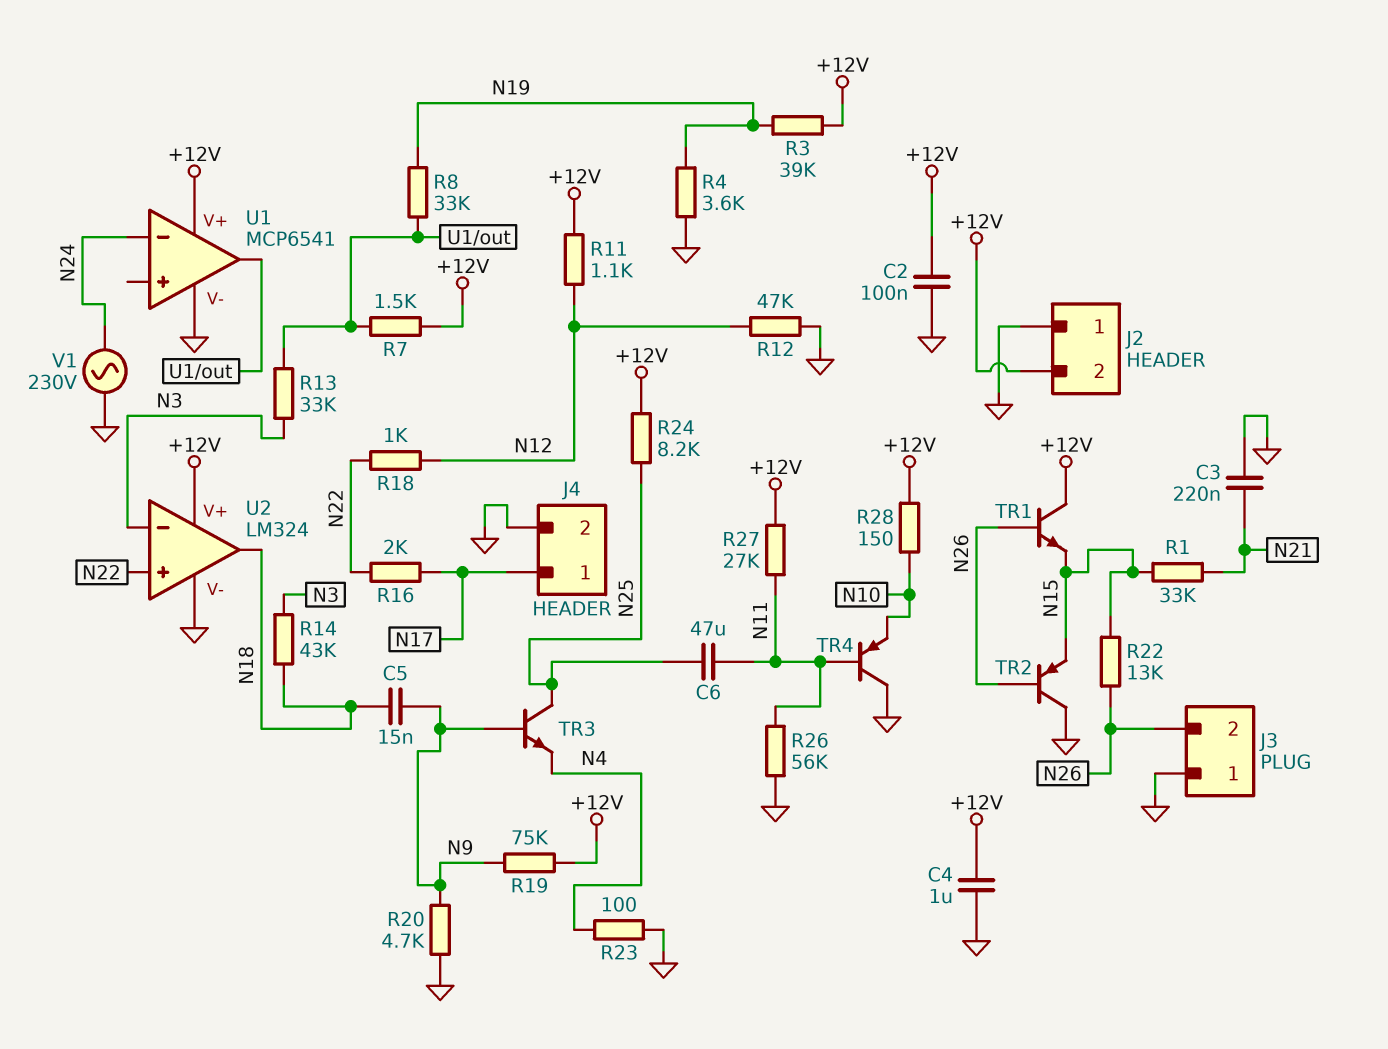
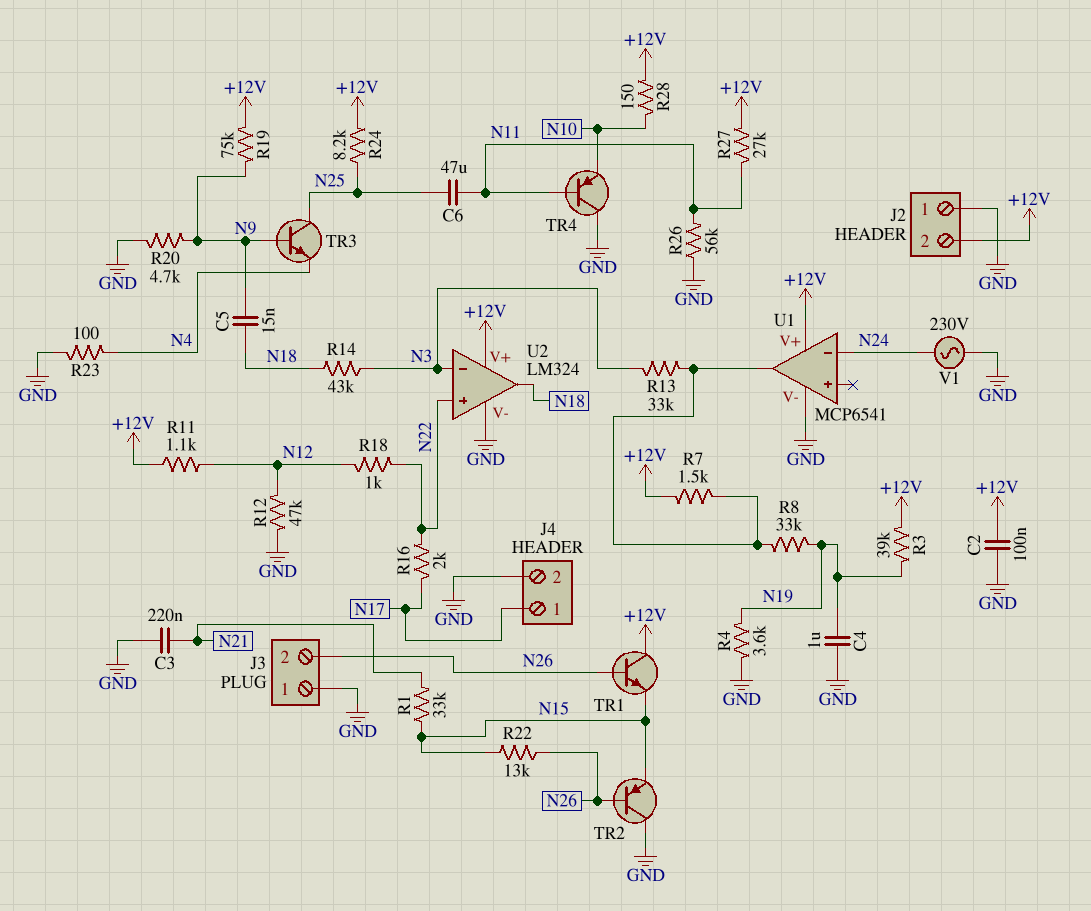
C4: 1uF (+12V, GND) -> 1uF (GND, N19)

